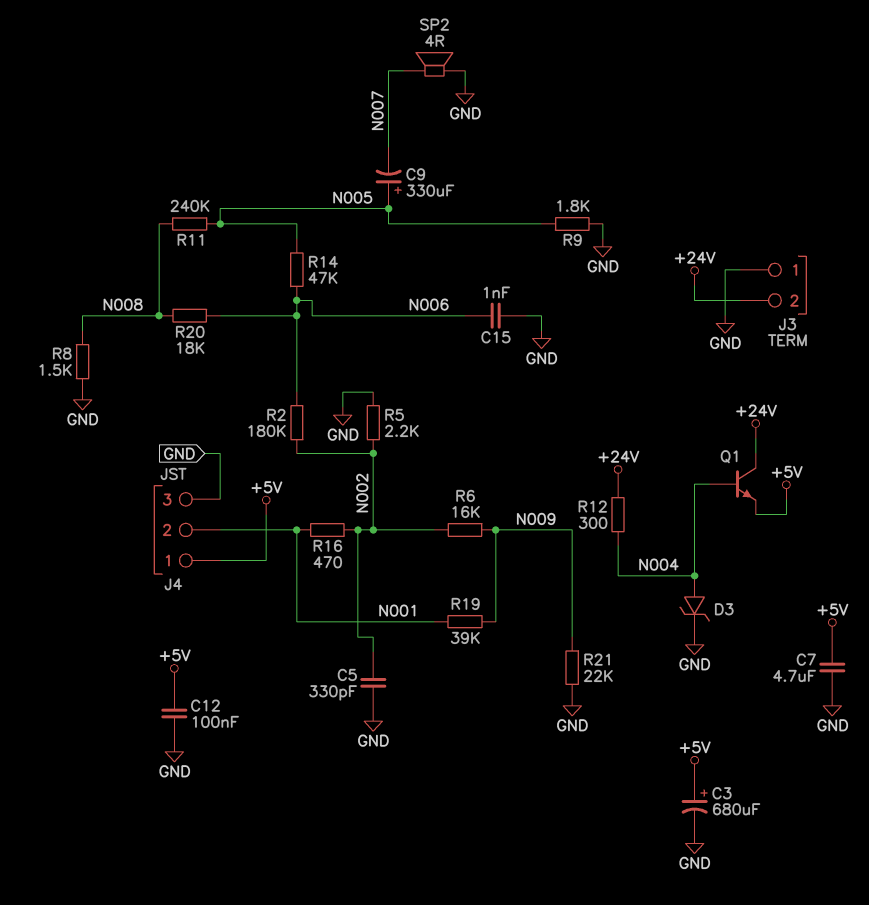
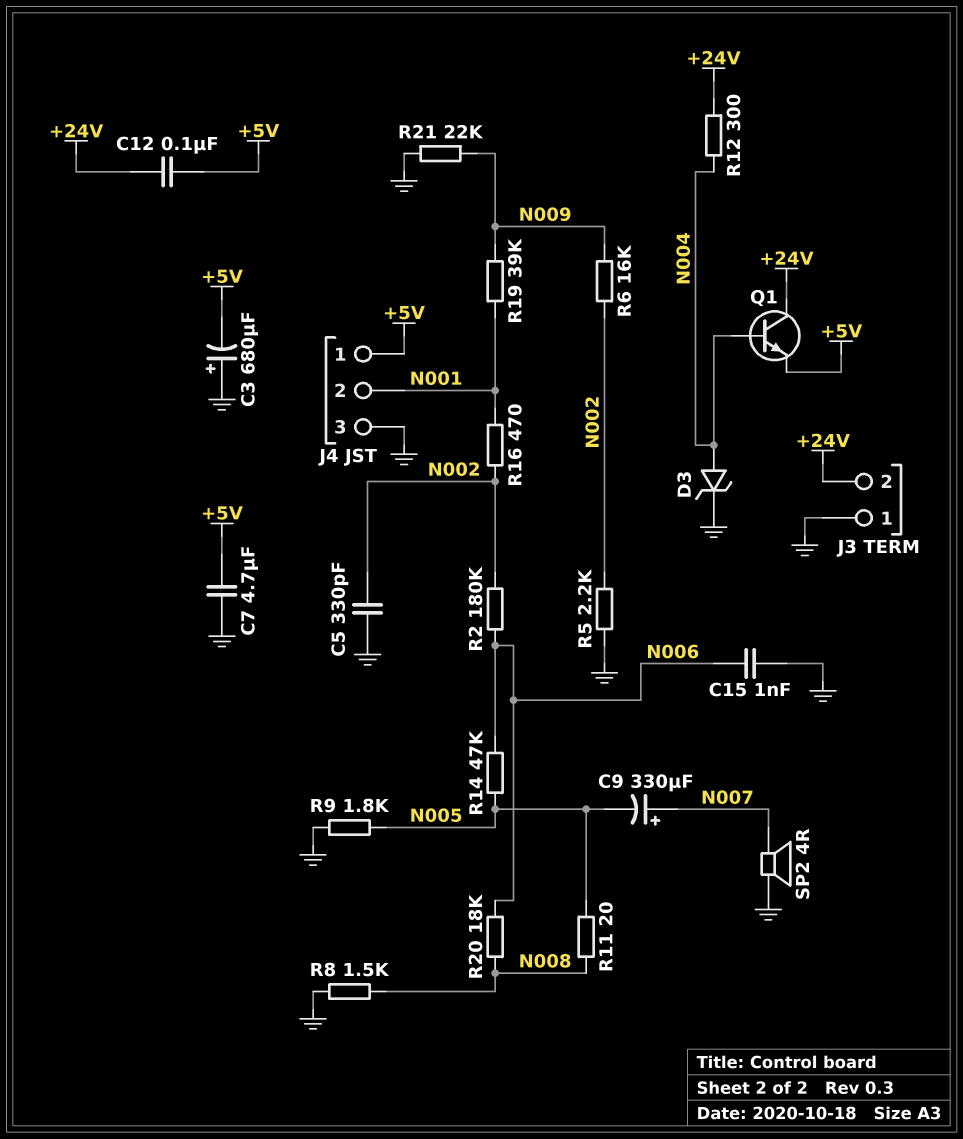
C3: 680uF (plus +5V, minus GND) -> 680uF (plus GND, minus +5V)
C9: 330uF (plus N005, minus N007) -> 330uF (plus N007, minus N005)
C12: 100nF (+5V, GND) -> 100nF (+5V, +24V)
R11: 240k (N005, N008) -> 20 (N005, N008)

